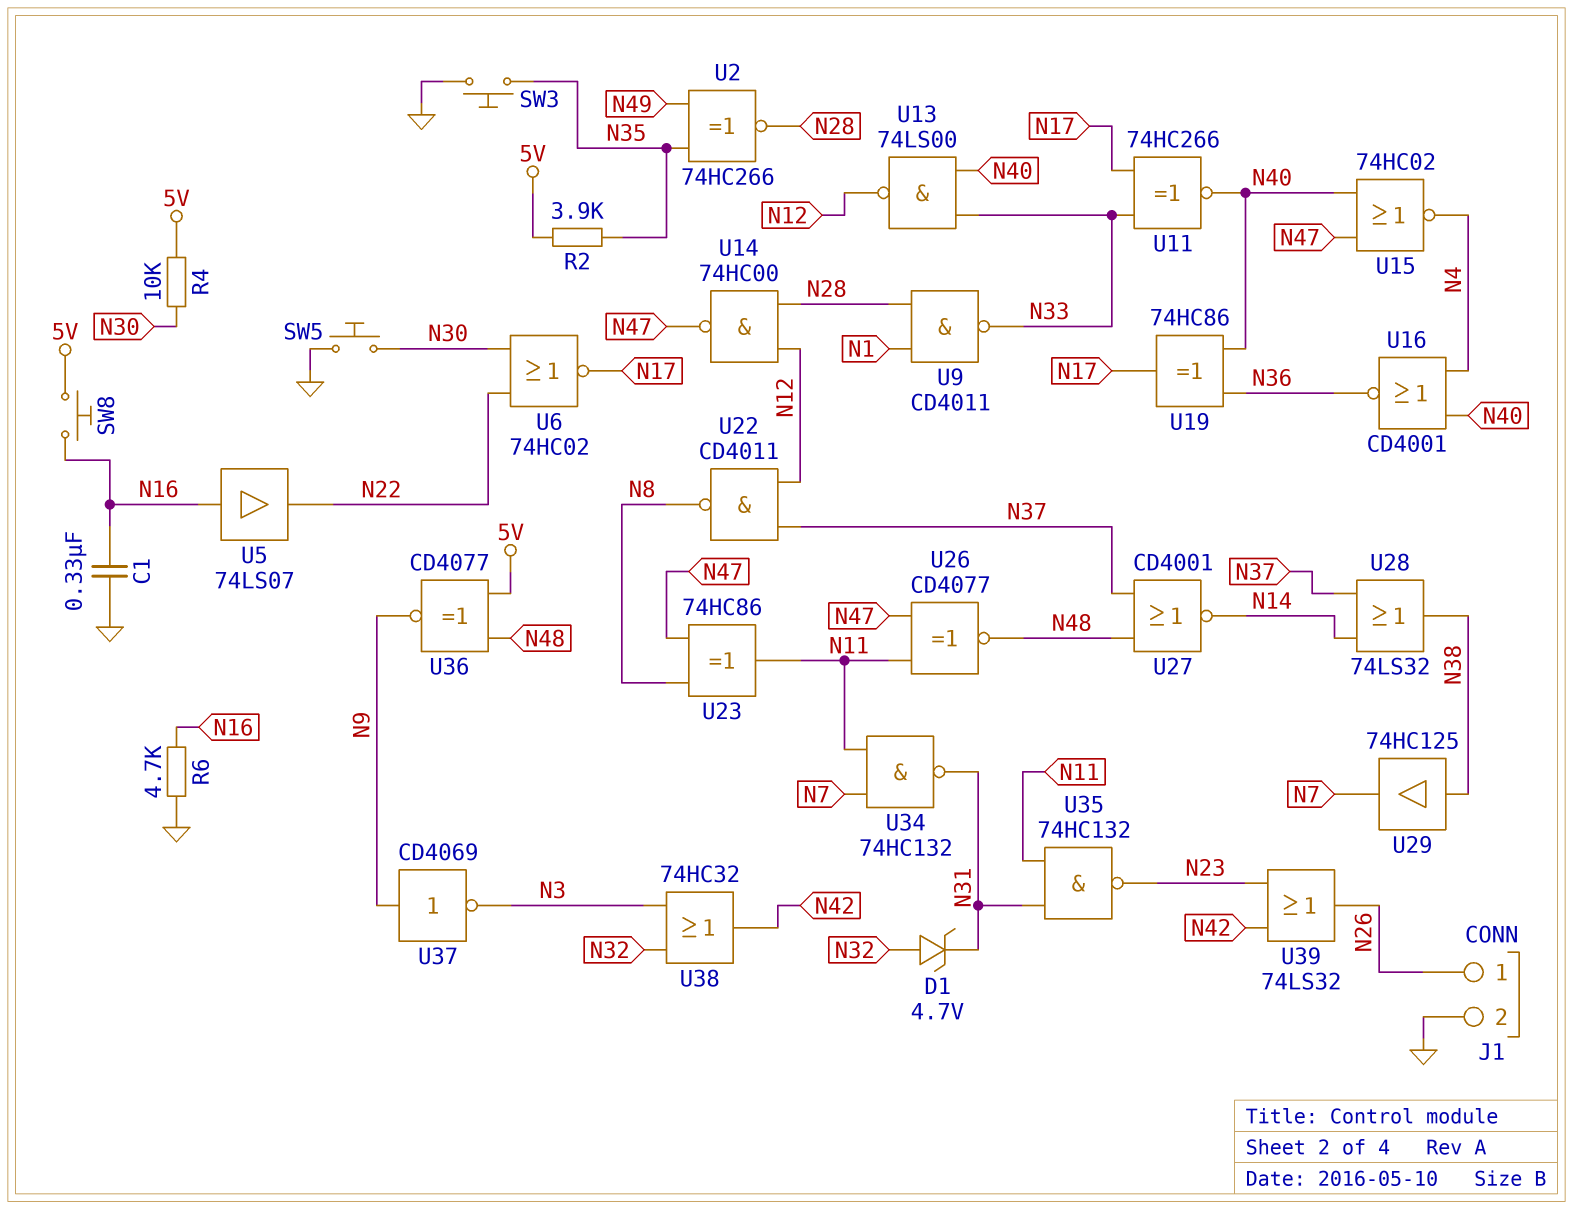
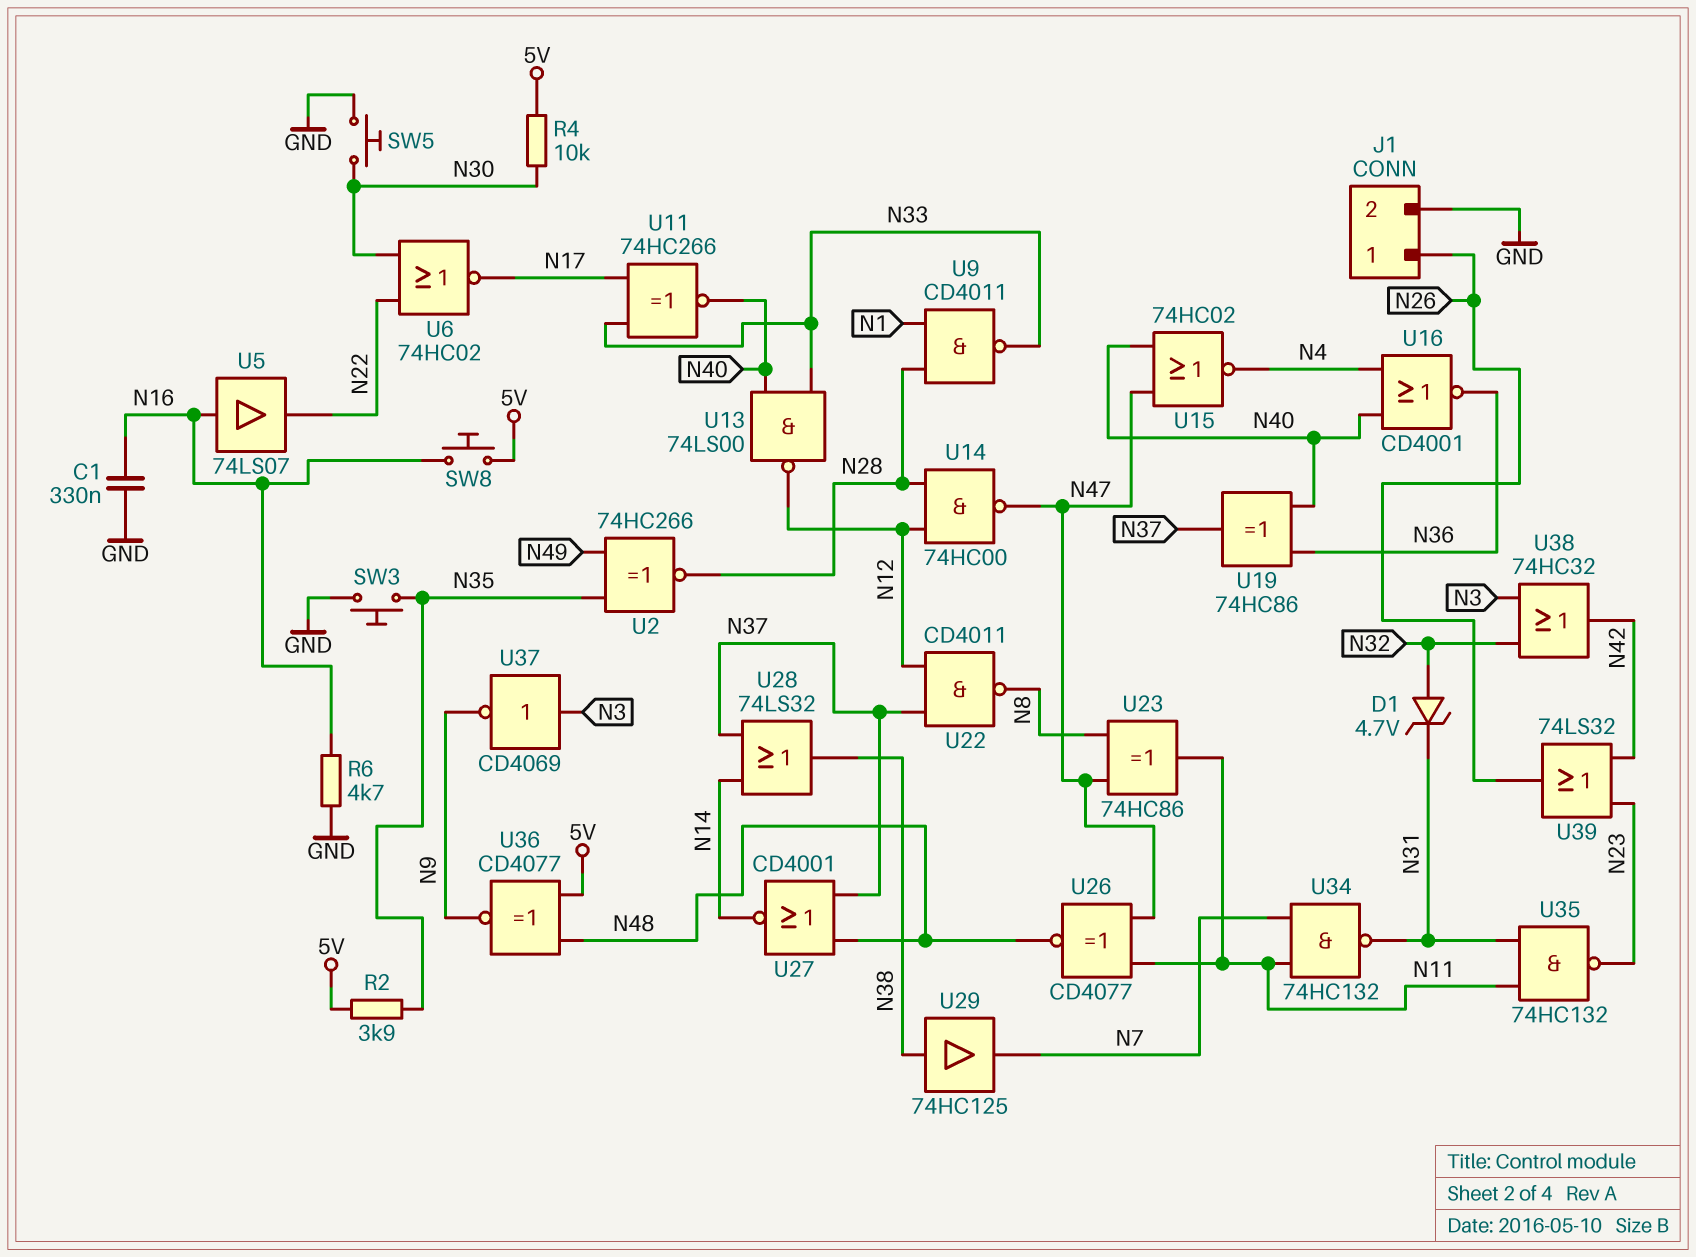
U19: XOR 74HC86 (in N36, in N40, out N17) -> XOR 74HC86 (in N36, in N40, out N37)
U37: NOT CD4069 (in N9, out N3) -> NOT CD4069 (in N3, out N9)

